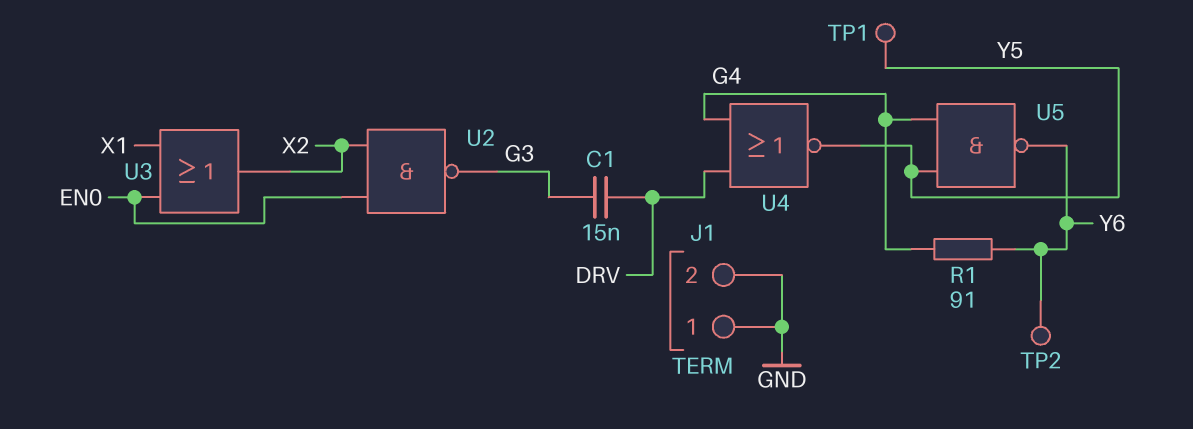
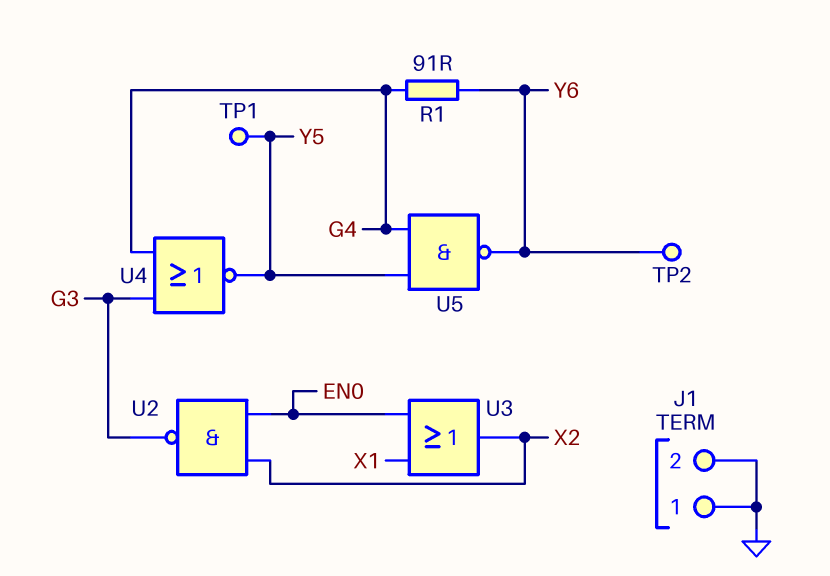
C1: 15nF (DRV, G3) -> none
U4: NOR (in DRV, in G4, out Y5) -> NOR (in G3, in G4, out Y5)

